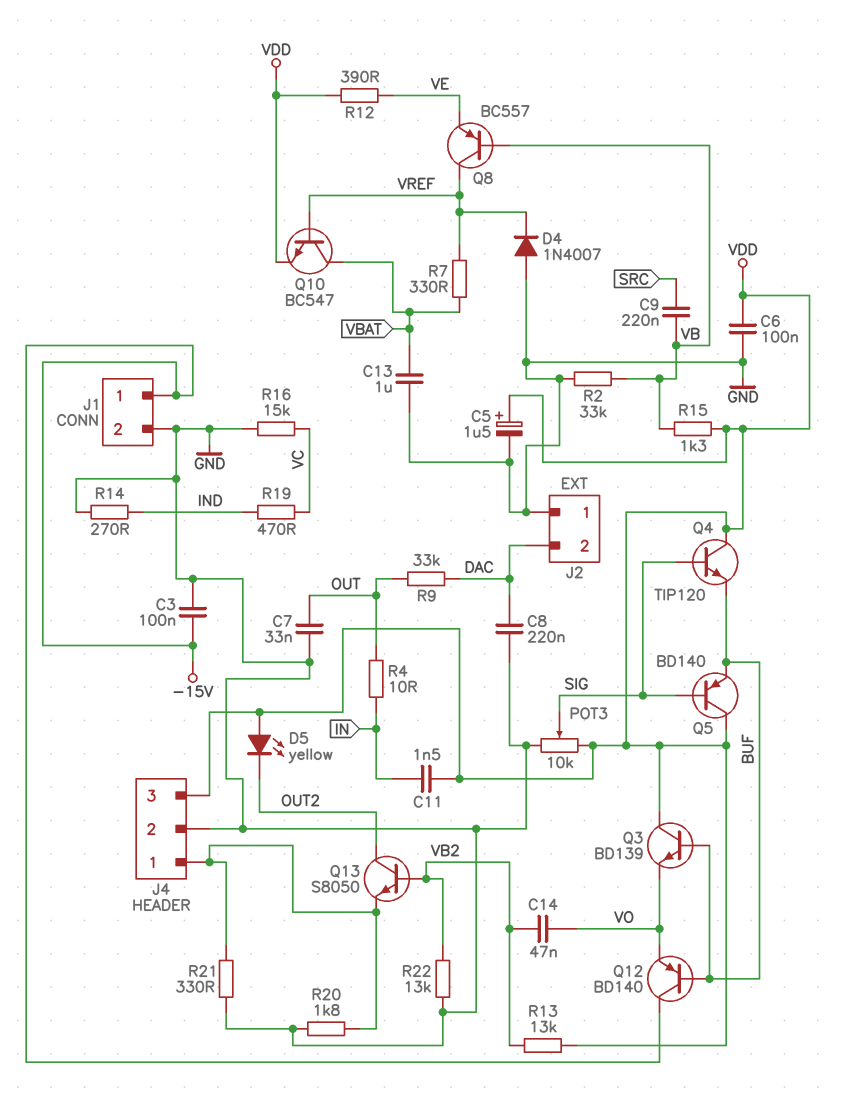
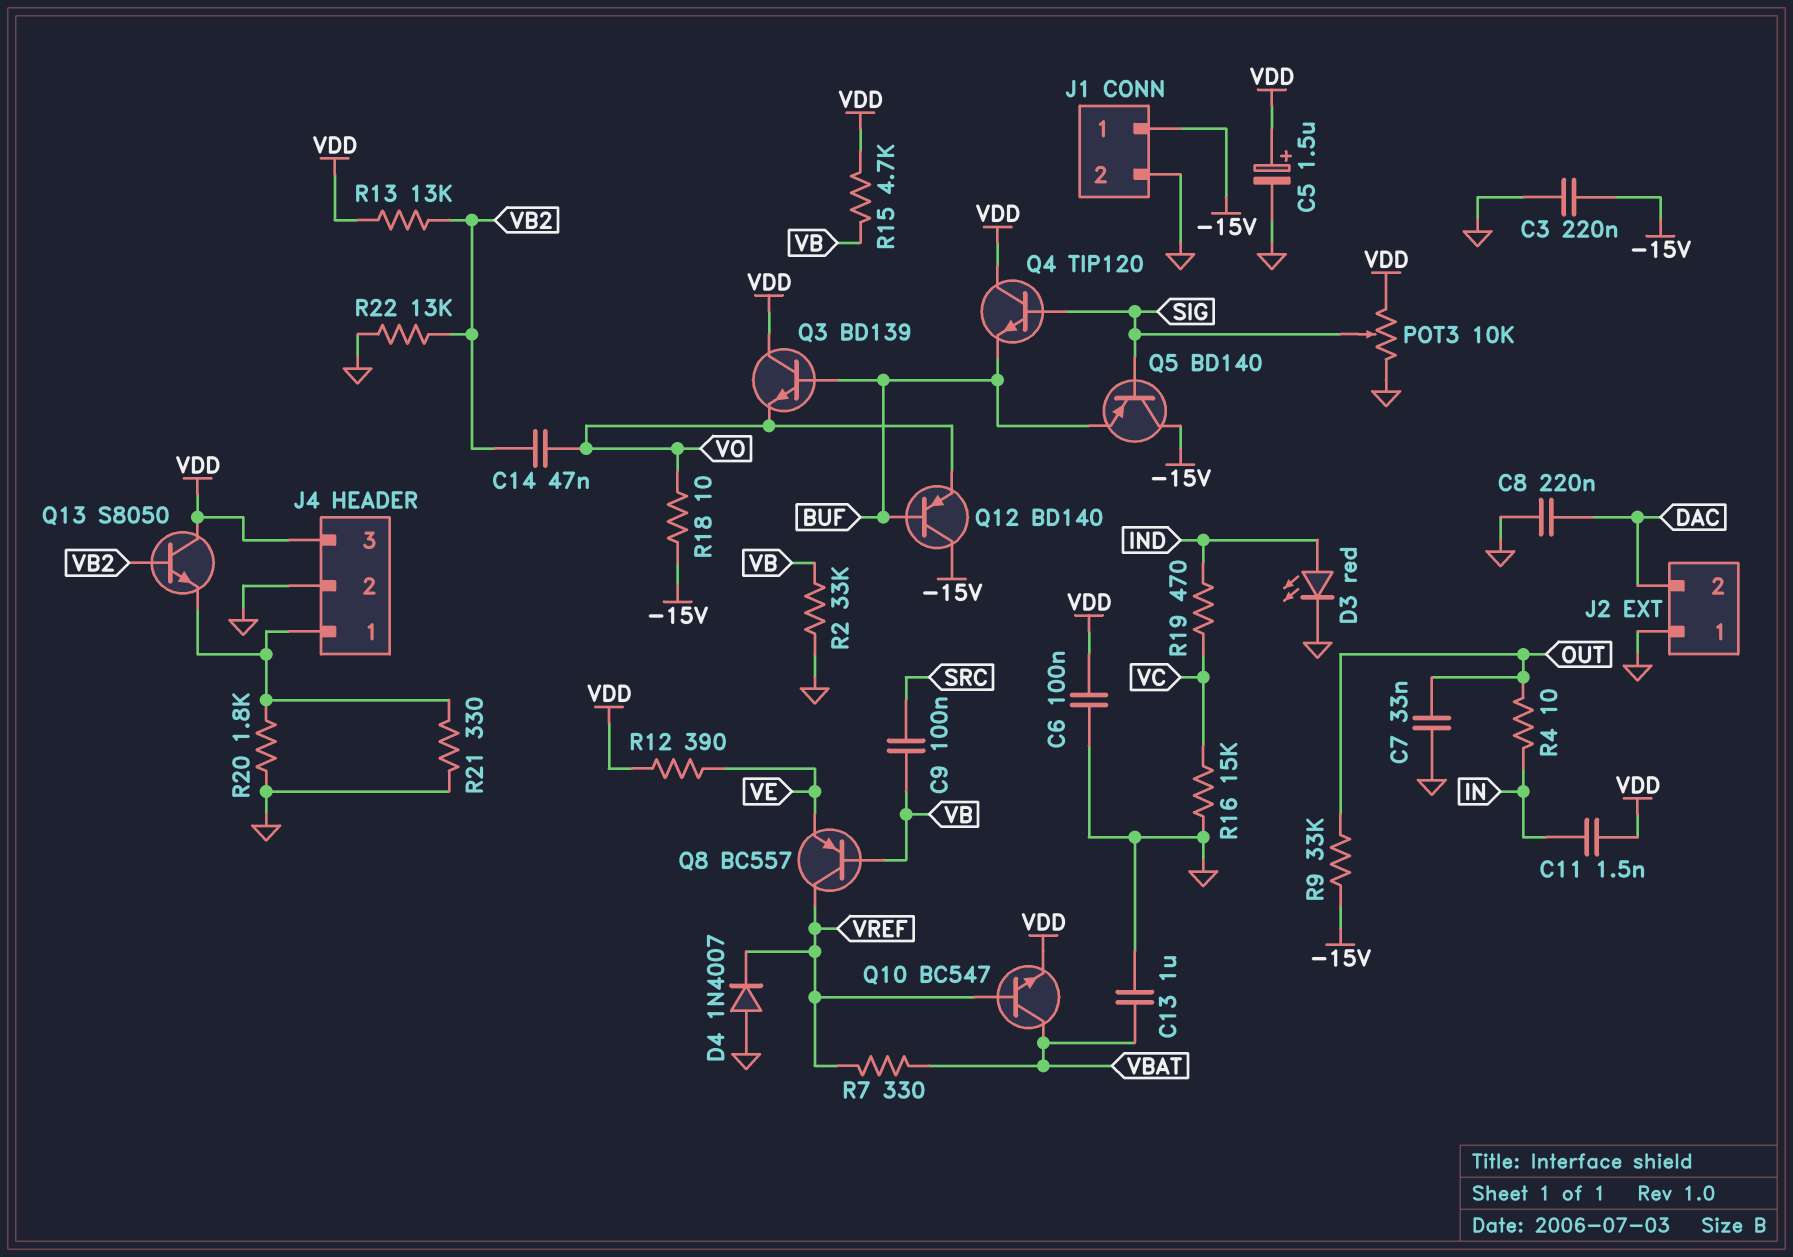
C3: 100nF (-15V, GND) -> 220nF (-15V, GND)
C9: 220nF (SRC, VB) -> 100nF (SRC, VB)
D3: none -> LED red (A IND, K GND)
D5: LED yellow (A VDD, K OUT2) -> none
Q5: PNP BD140 (B SIG, C VDD, E BUF) -> PNP BD140 (B SIG, C -15V, E BUF)
Q13: NPN S8050 (B VB2, C OUT2, E J4/1) -> NPN S8050 (B VB2, C VDD, E J4/1)
R9: 33k (DAC, OUT) -> 33k (-15V, OUT)
R14: 270 (GND, IND) -> none
R15: 1.3k (VB, VDD) -> 4.7k (VB, VDD)
R18: none -> 10 (-15V, VO)

